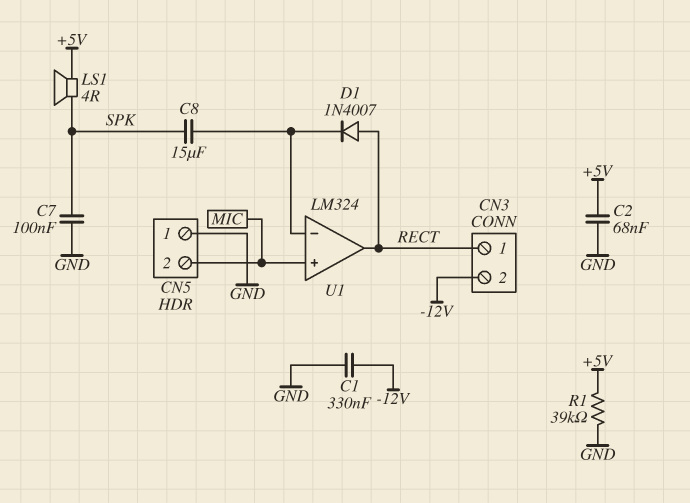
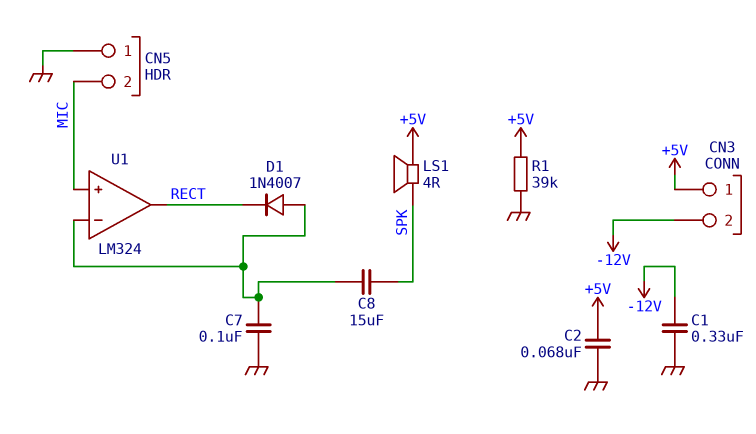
C7: 100nF (GND, SPK) -> 100nF (GND, U1/in-)
CN3 pin 1: RECT -> +5V
D1: diode 1N4007 (A RECT, K U1/in-) -> diode 1N4007 (A U1/in-, K RECT)

